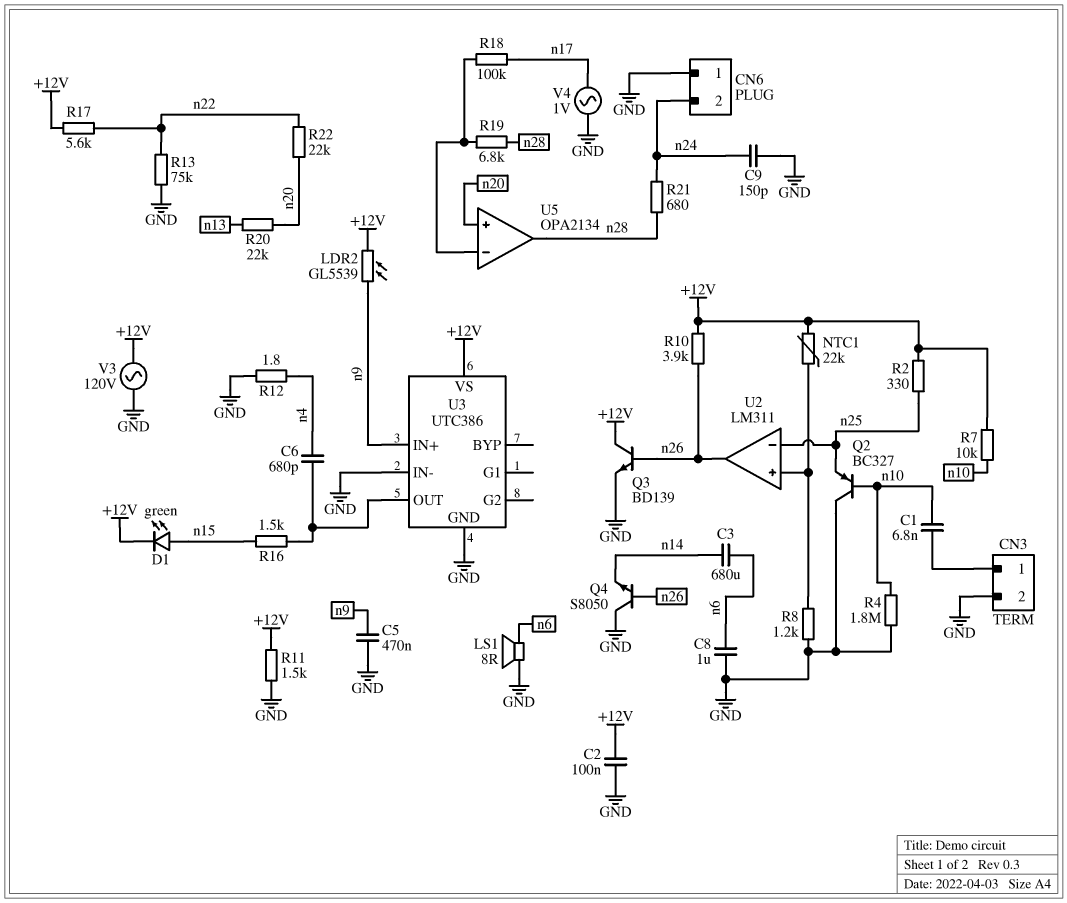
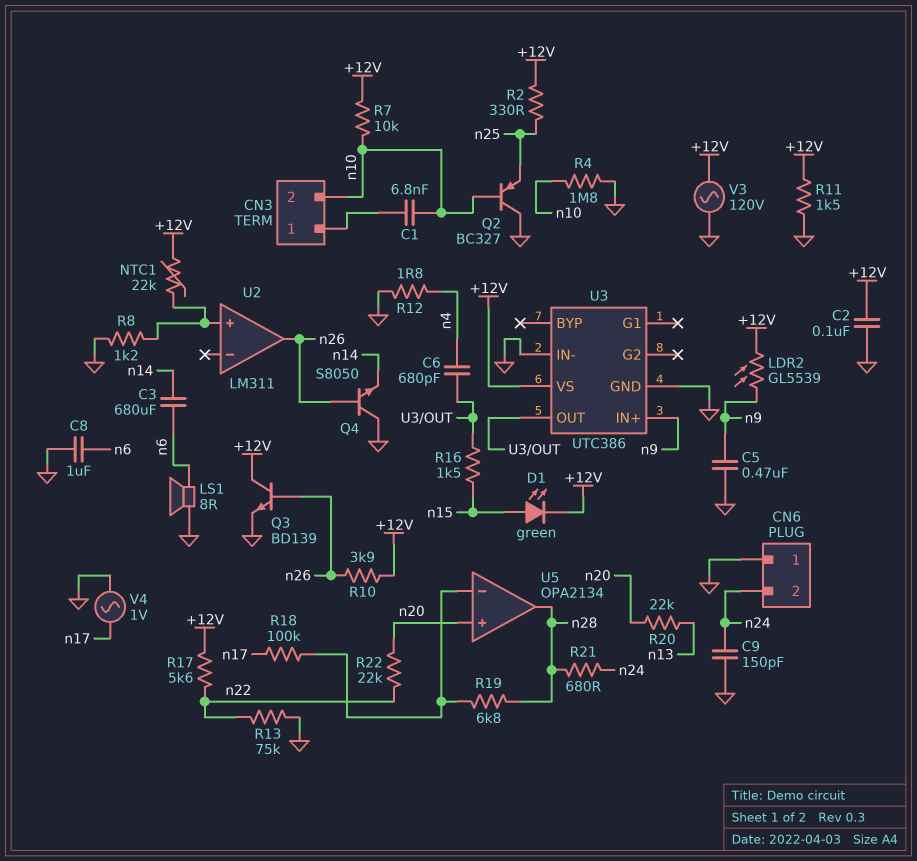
CN3 pin 2: GND -> n10
U2 pin in-: n25 -> none

